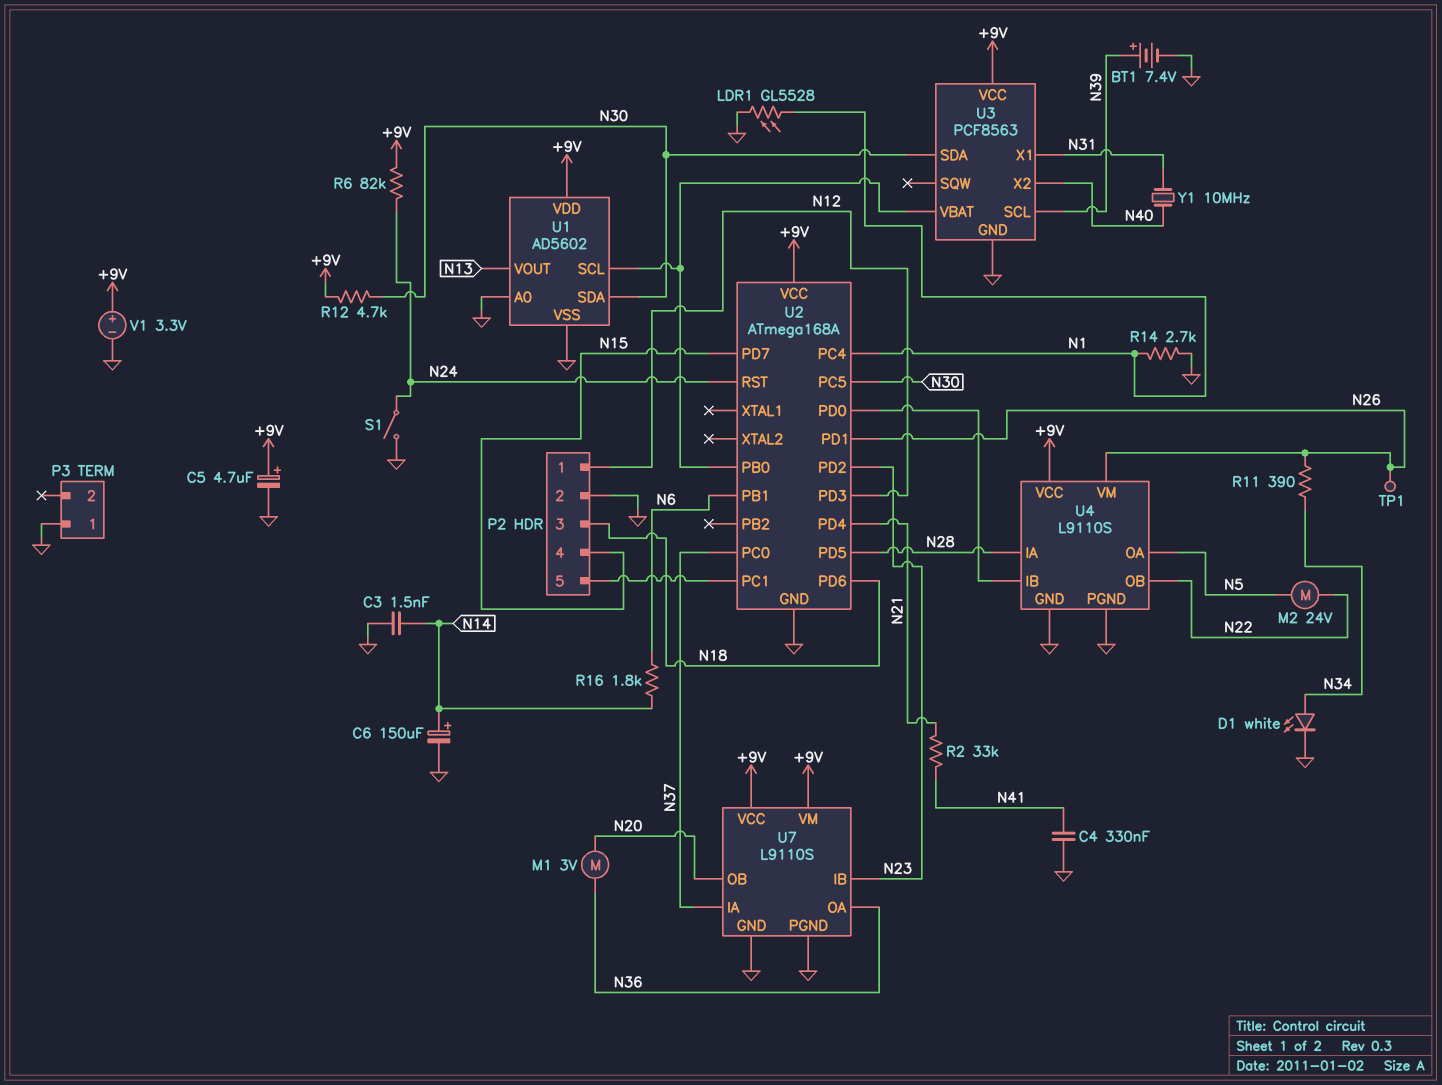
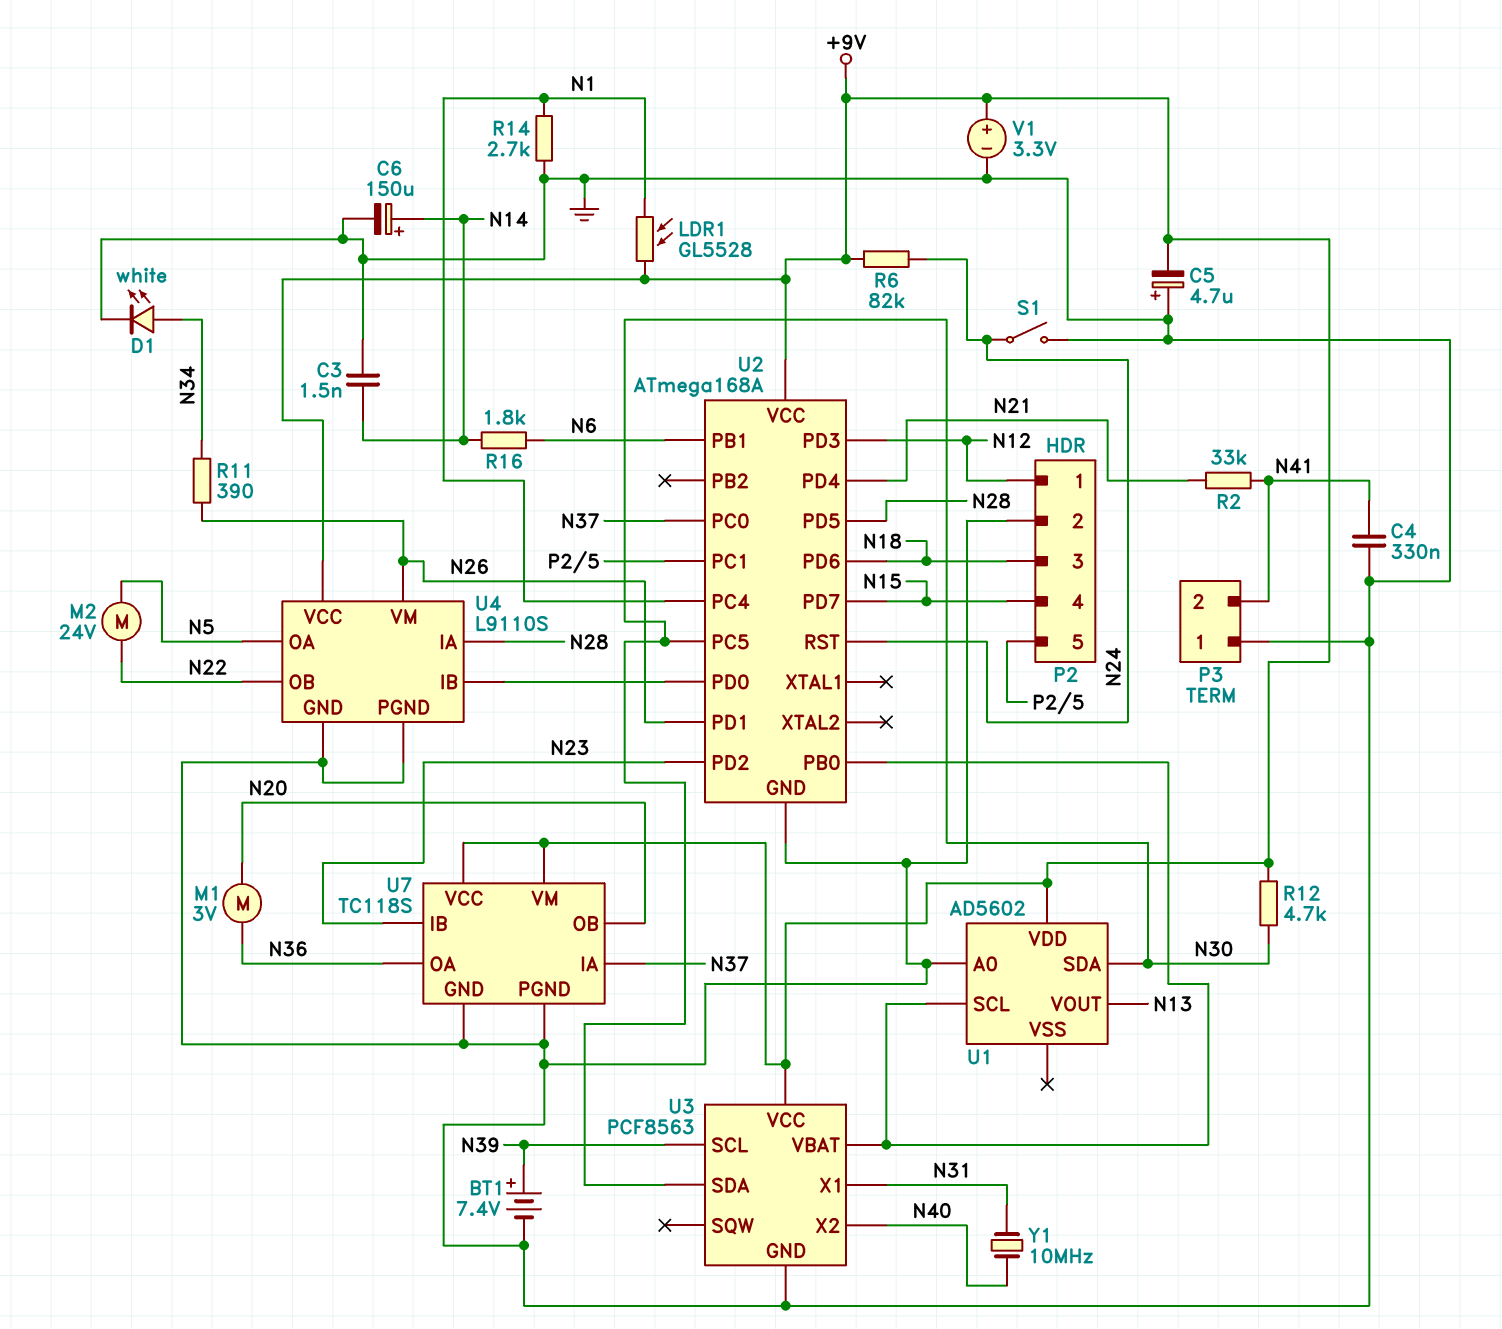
C5: 4.7uF (plus +9V, minus GND) -> 4.7uF (plus GND, minus +9V)
LDR1: GL5528 (GND, N1) -> GL5528 (+9V, N1)
P3 pin 2: none -> N41
TP1: test point (N26) -> none
U1 pin VSS: GND -> none
U7: L9110S -> TC118S

